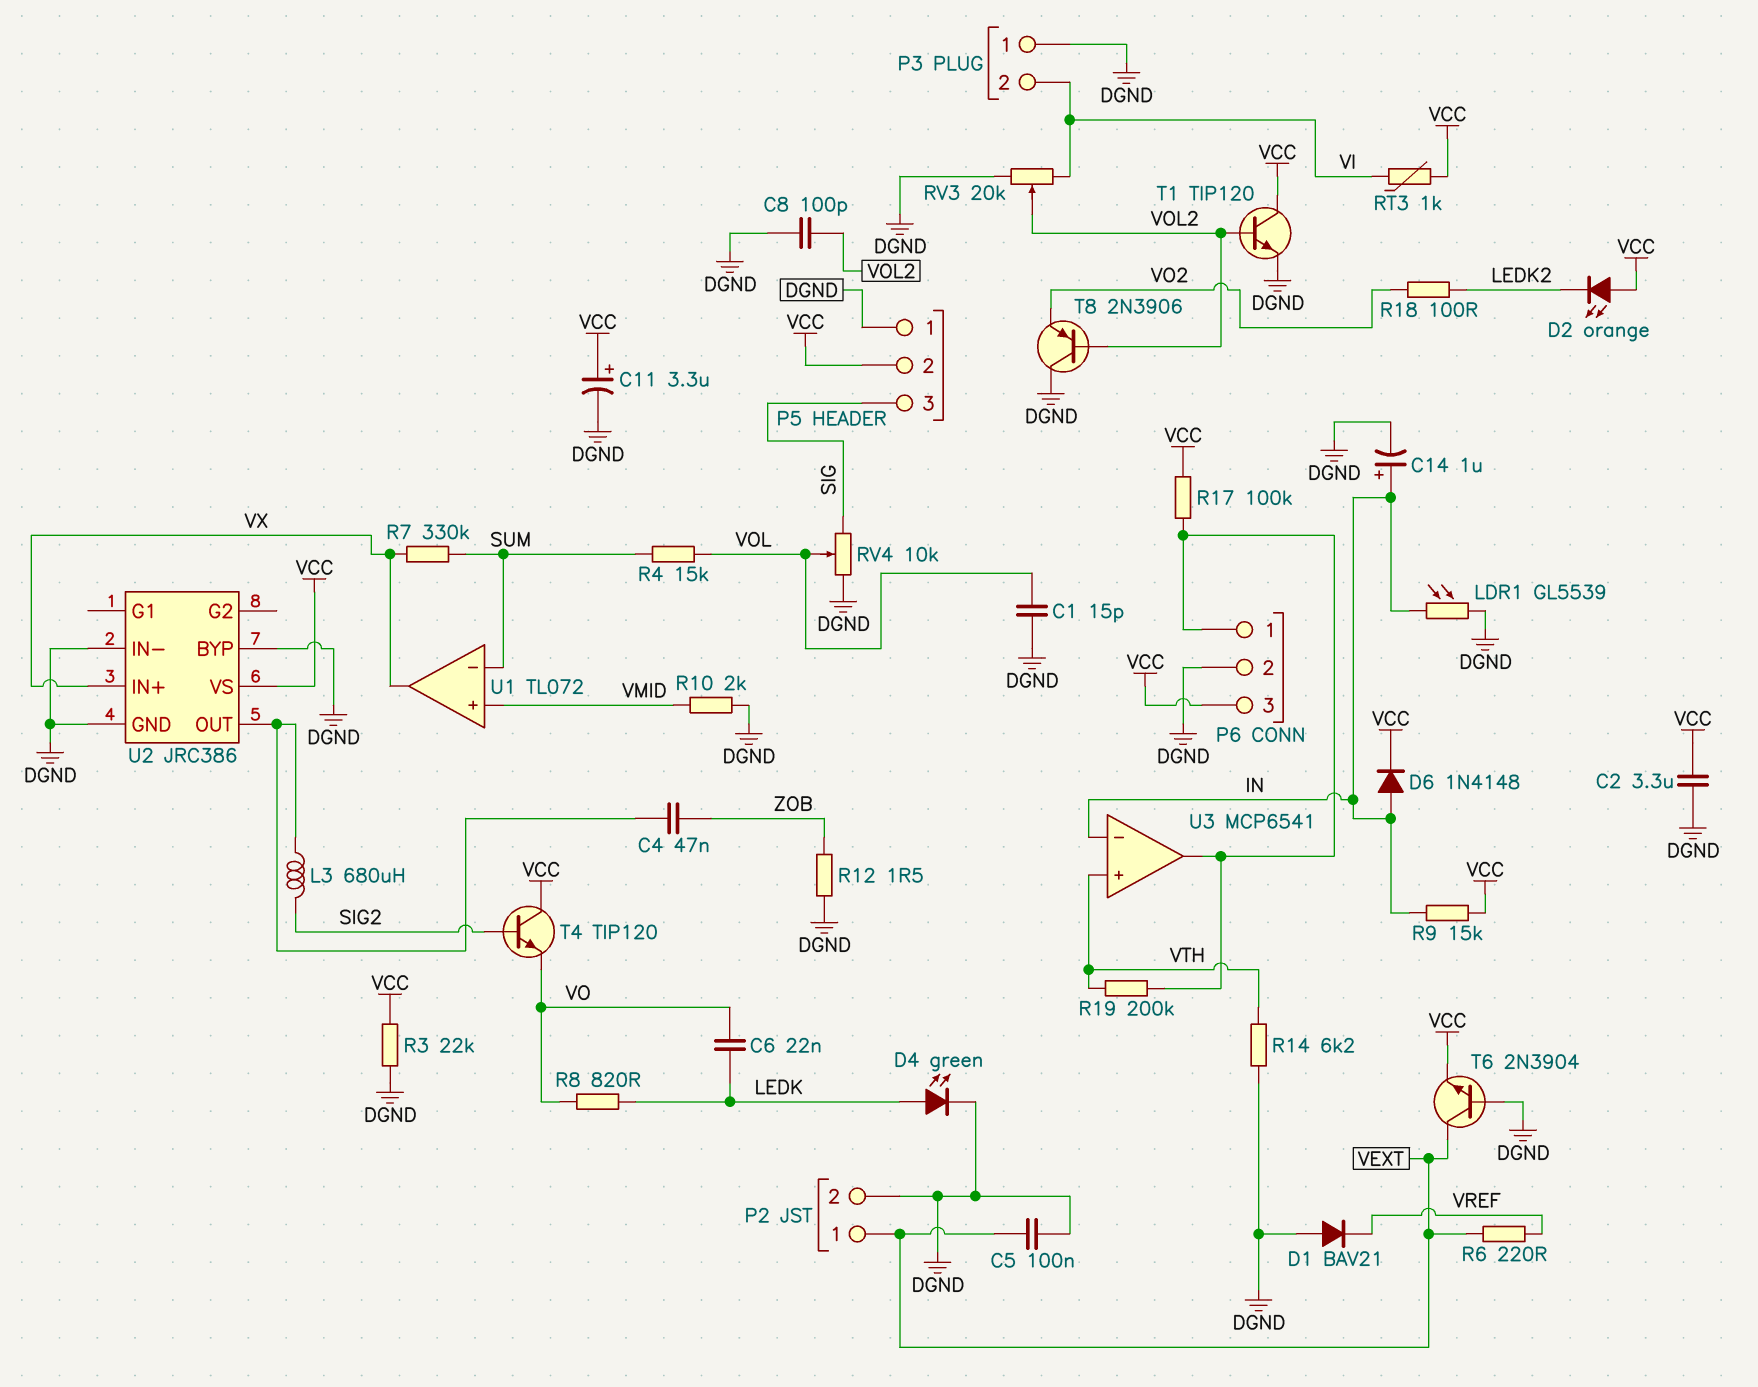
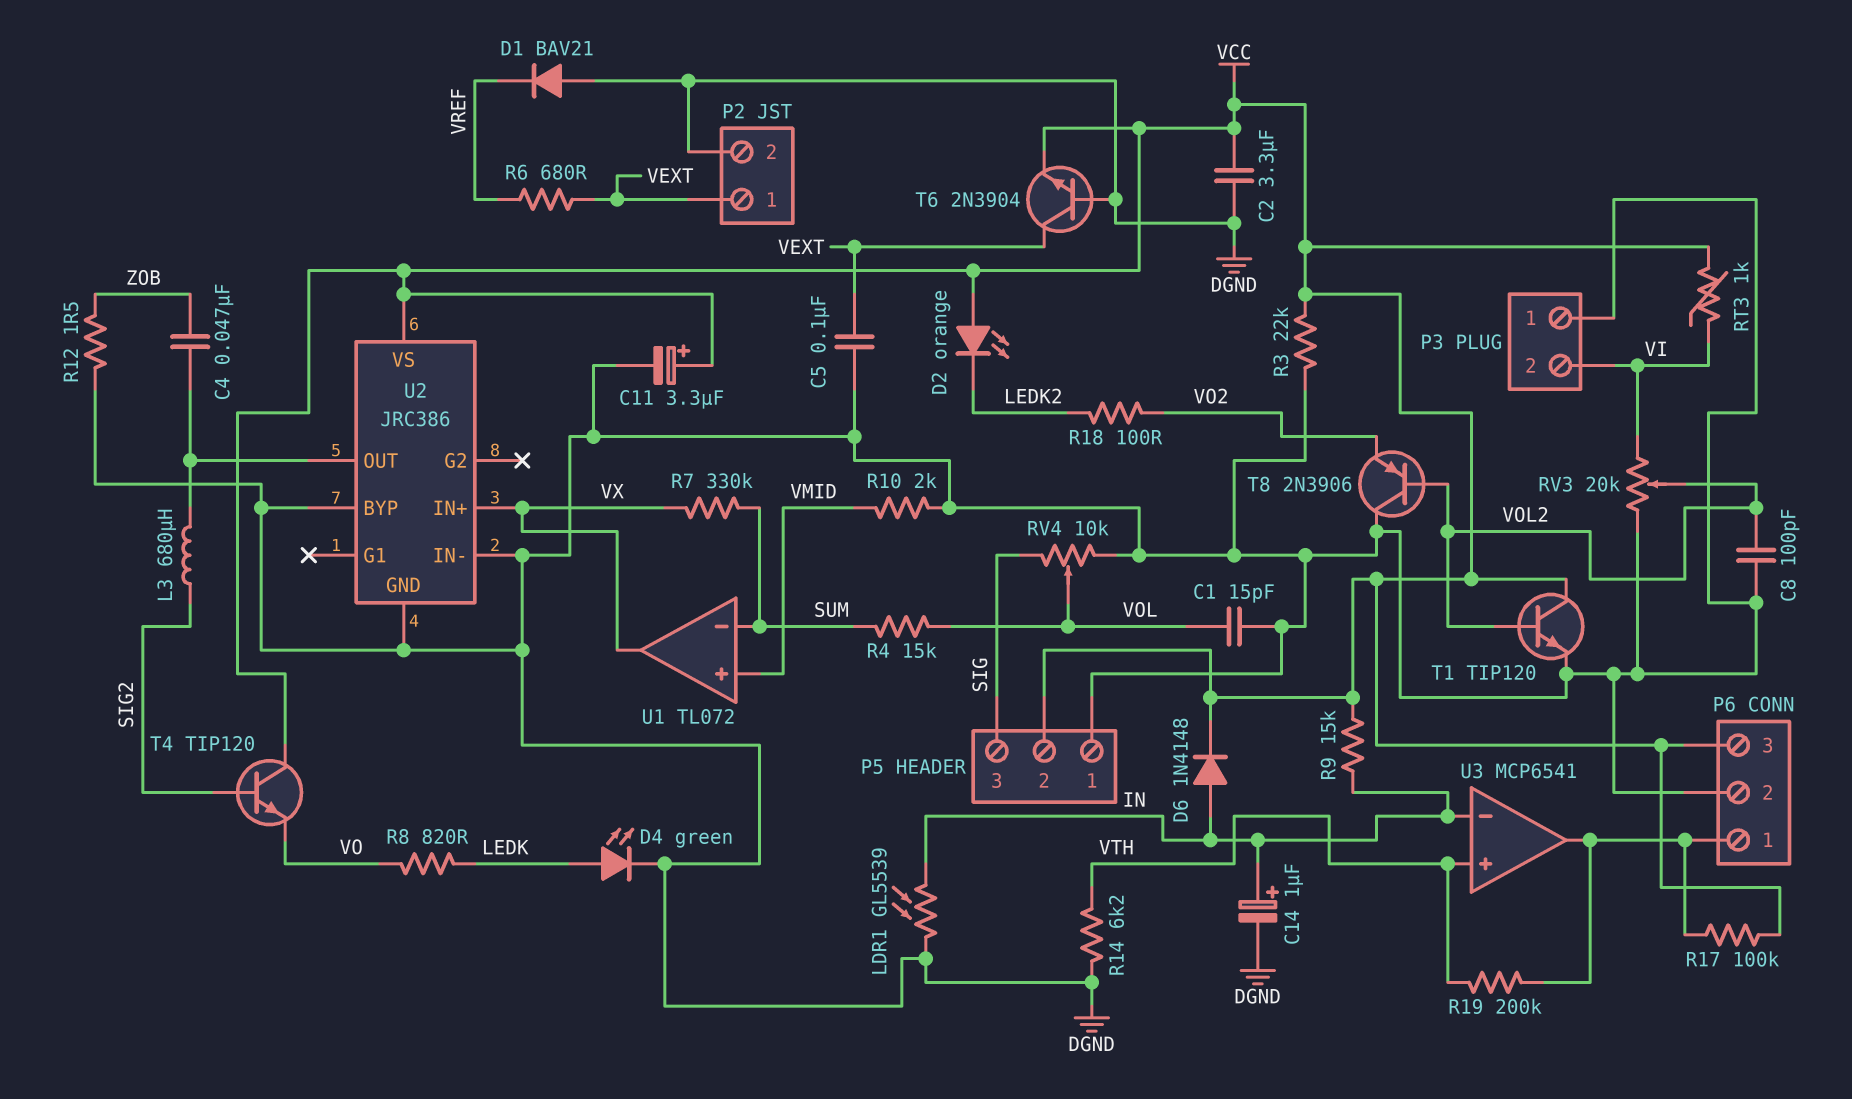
C6: 22nF (LEDK, VO) -> none
R6: 220 (VEXT, VREF) -> 680 (VEXT, VREF)

